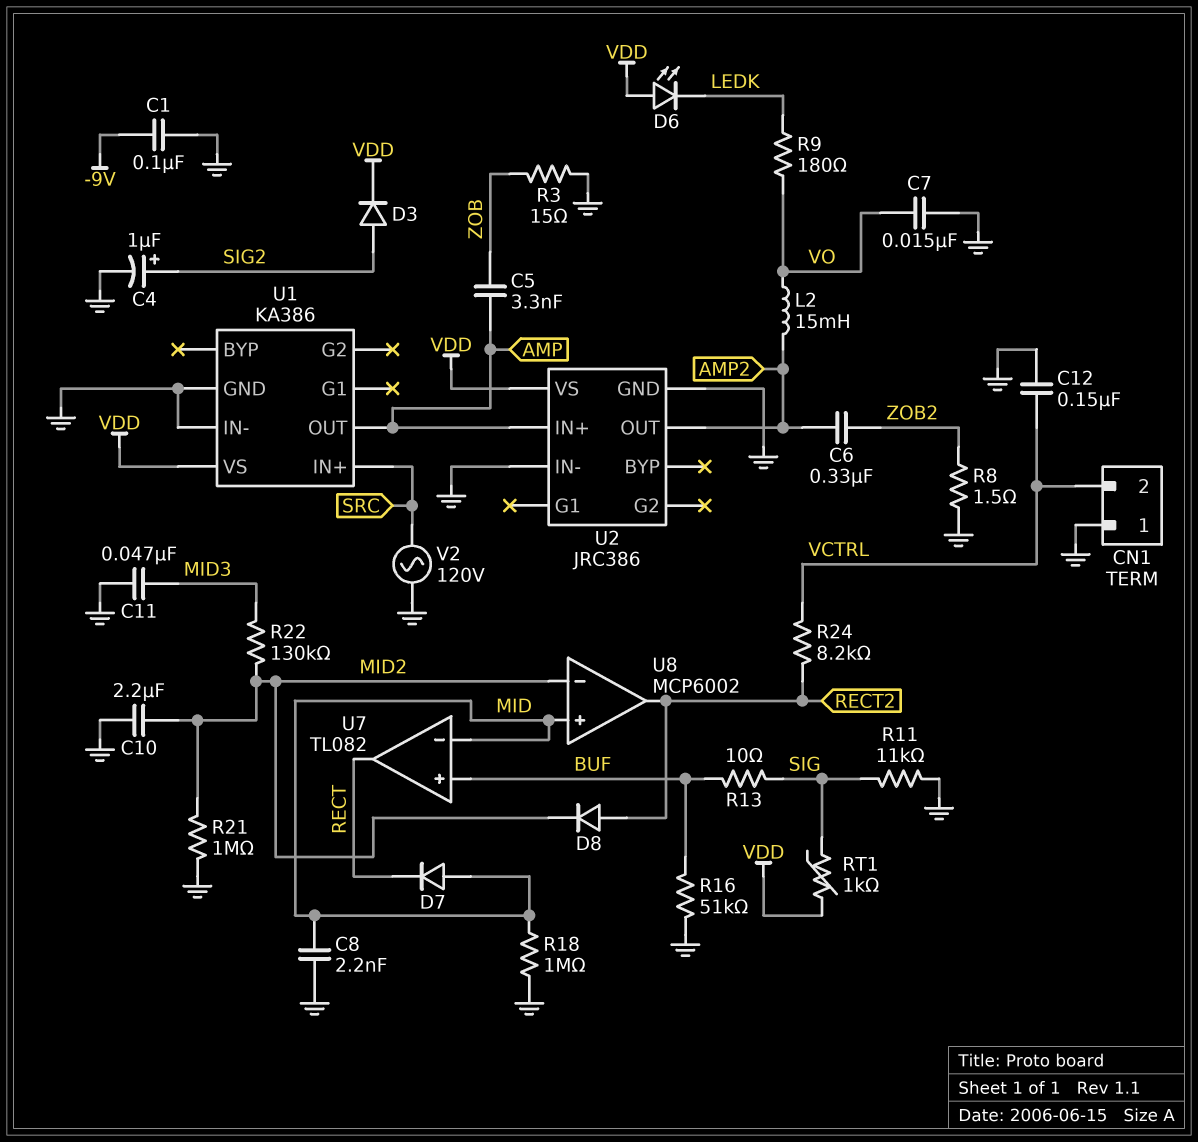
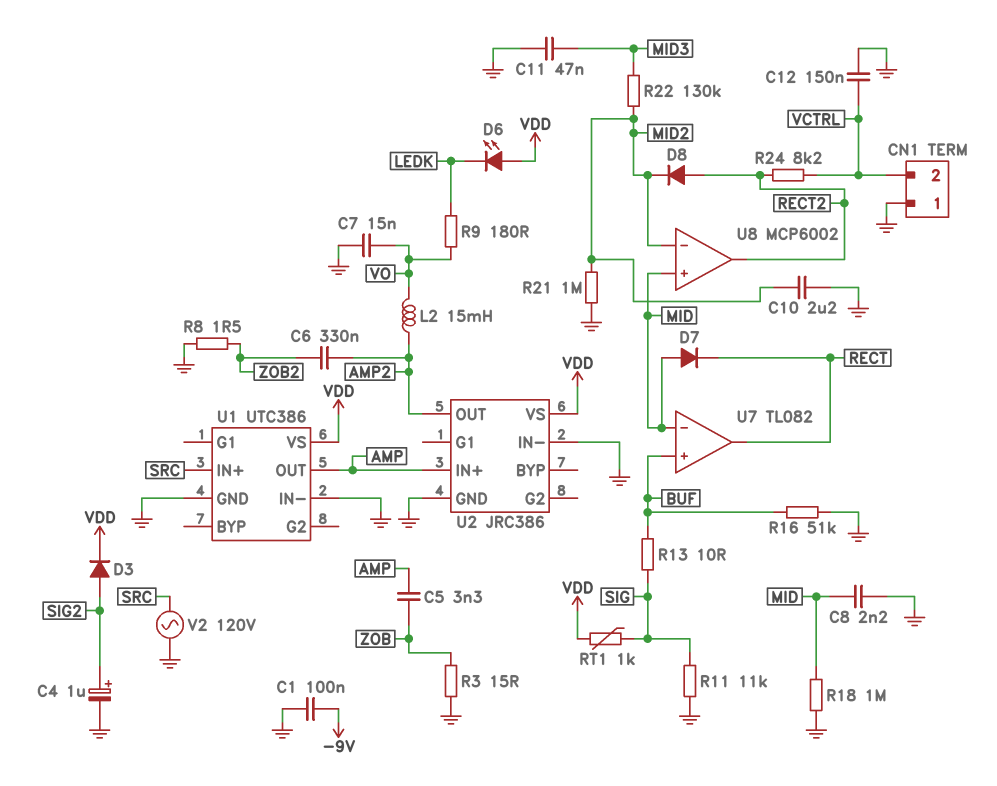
U1: KA386 -> UTC386

